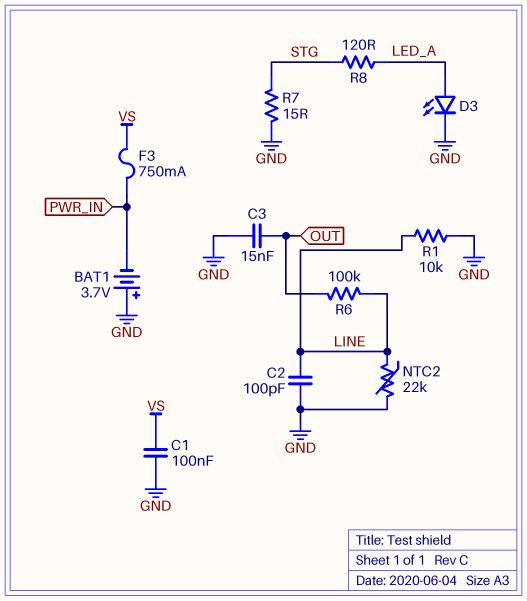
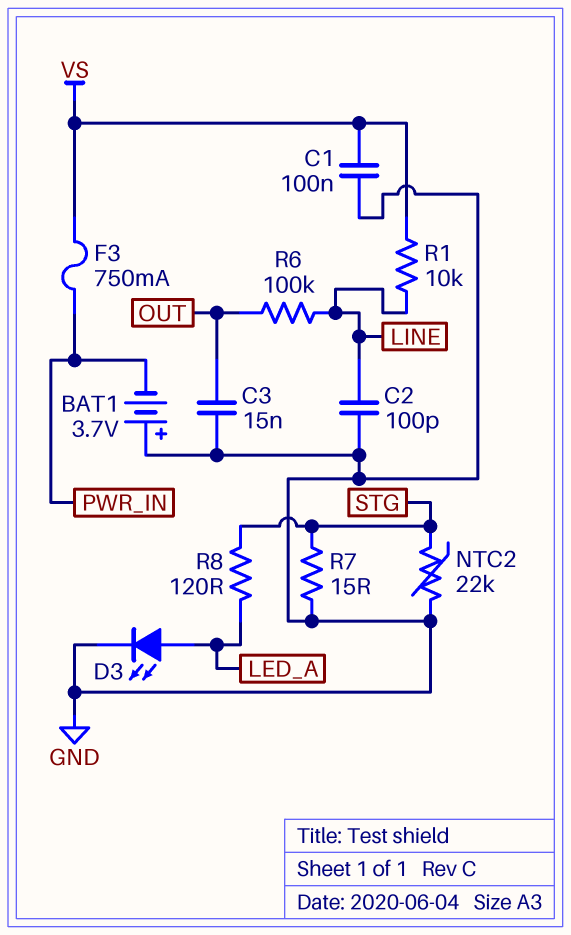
NTC2: 22k (GND, LINE) -> 22k (GND, STG)
R1: 10k (GND, LINE) -> 10k (LINE, VS)

